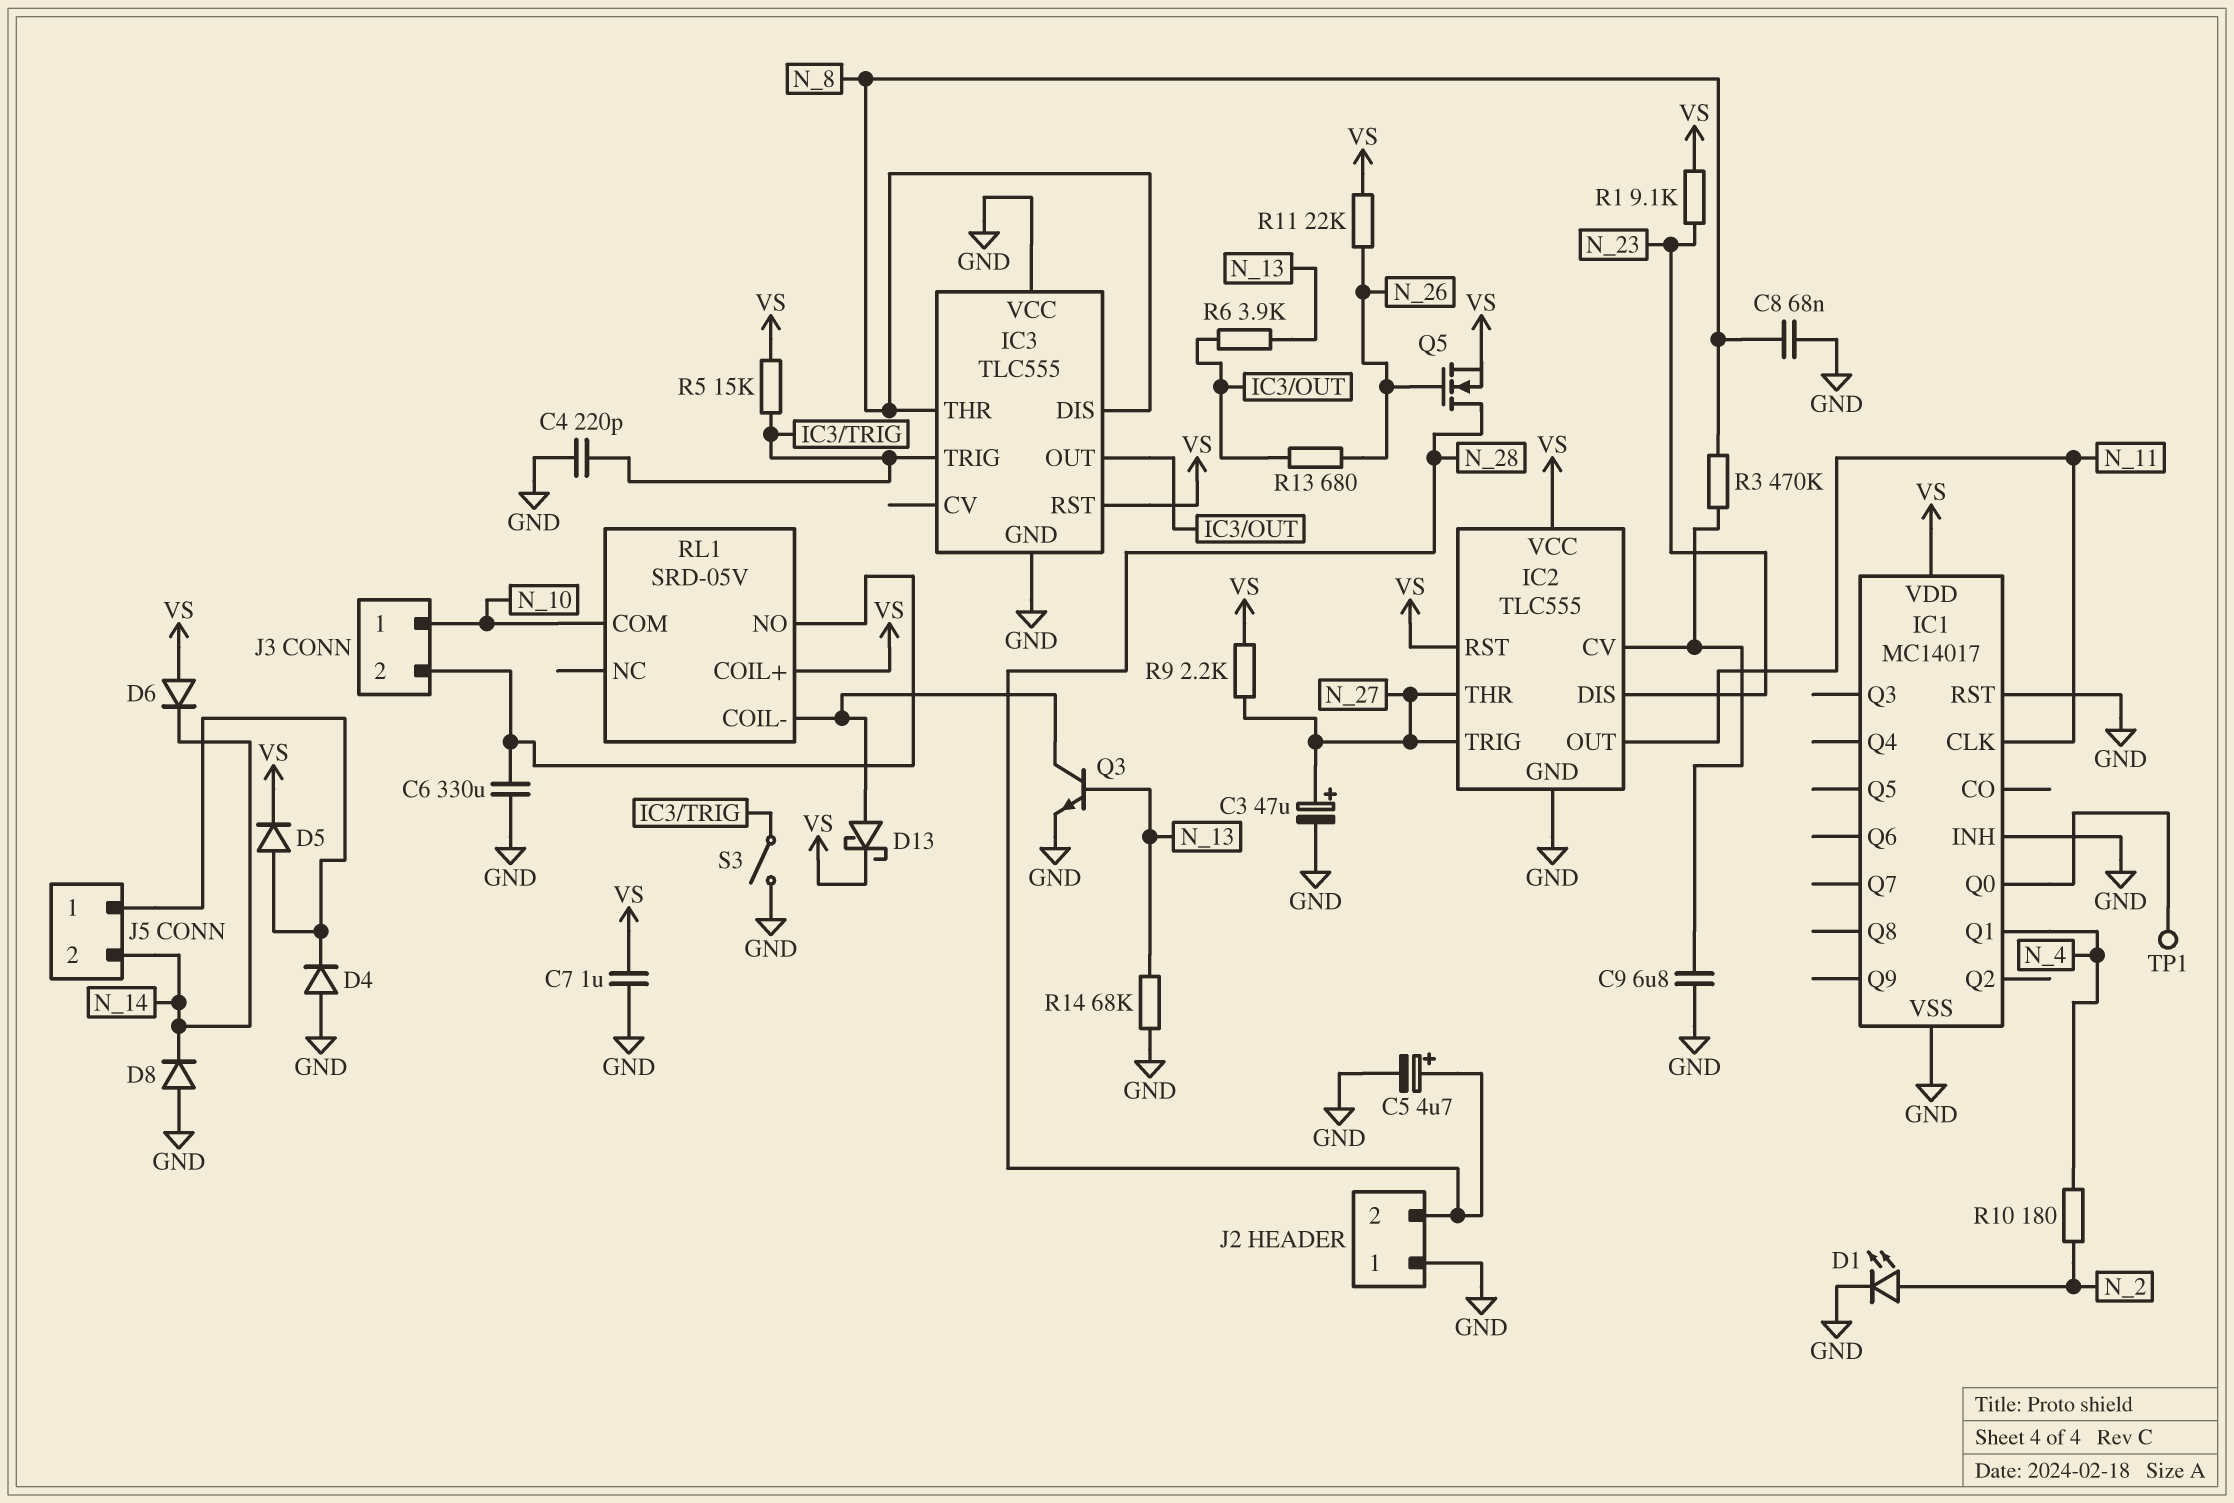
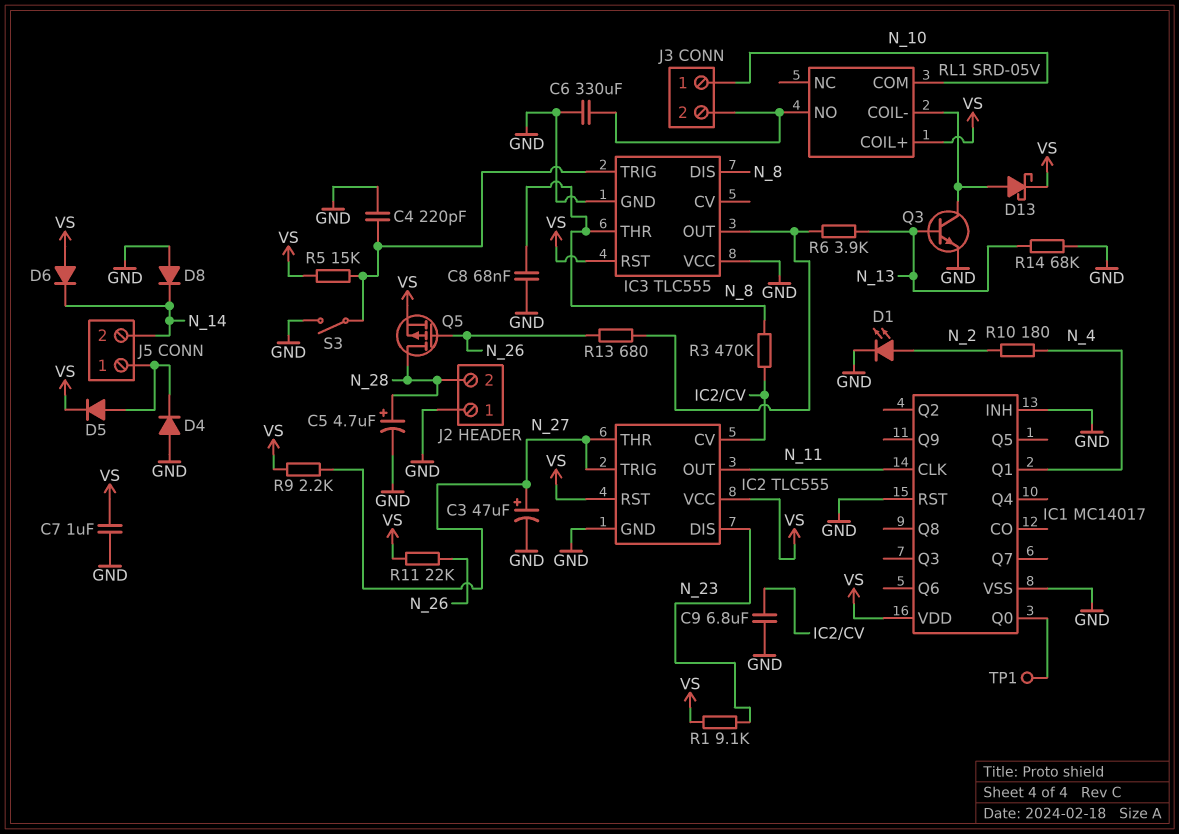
Q5: NMOS (G N_26, D N_28, S VS) -> PMOS (G N_26, D N_28, S VS)

